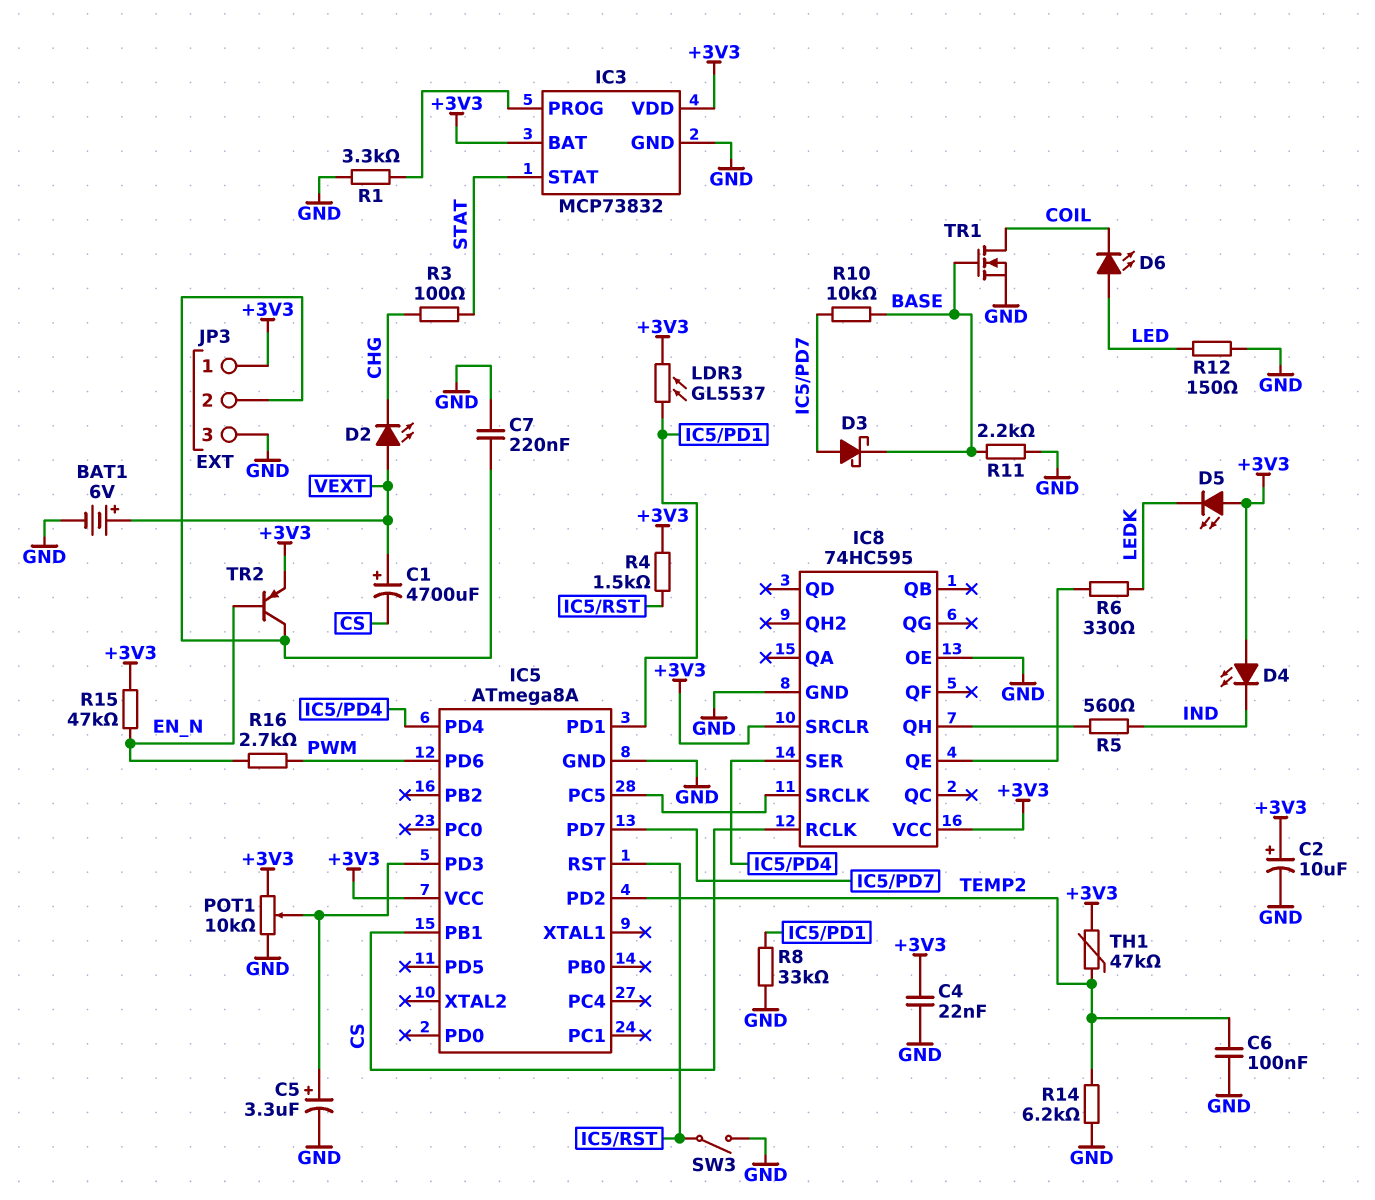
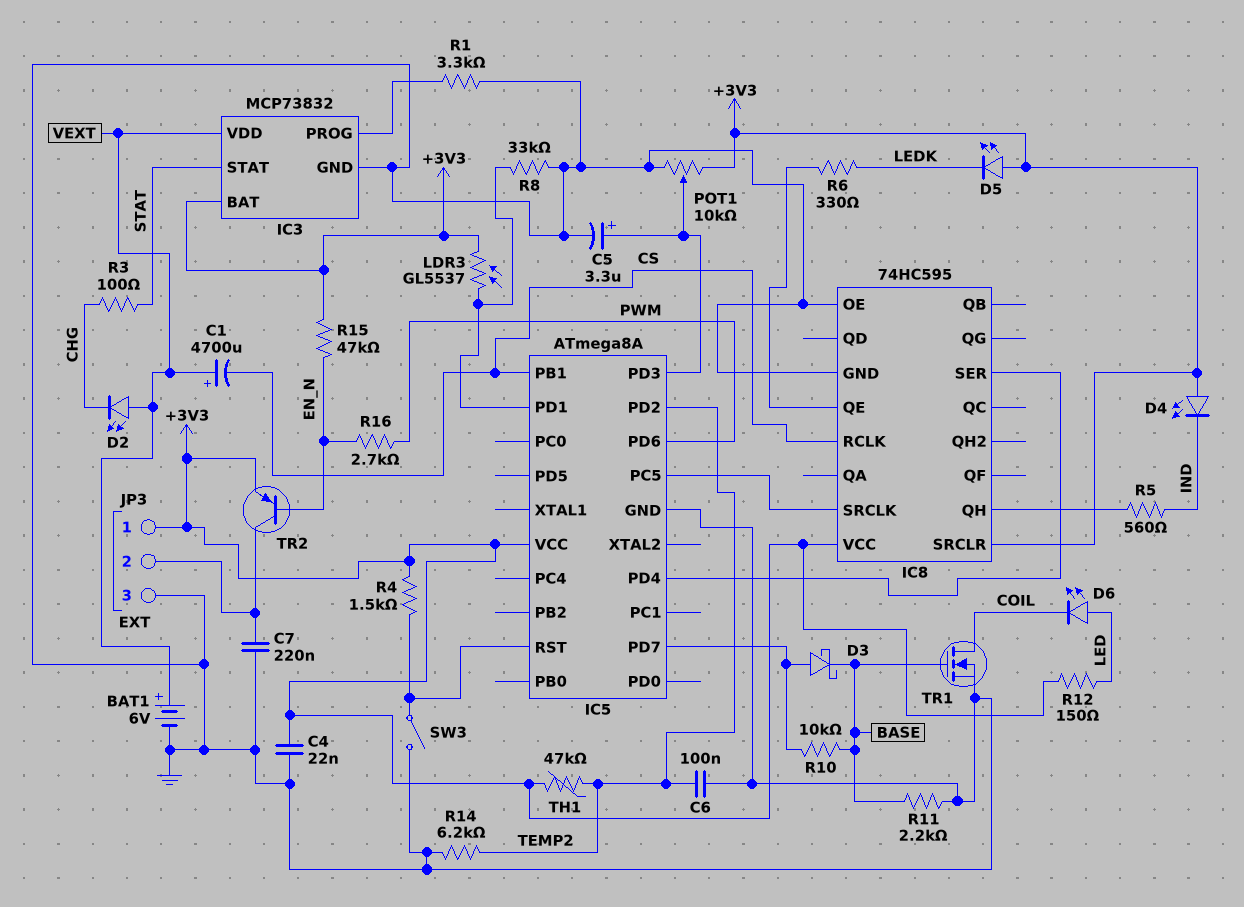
C2: 10uF (plus +3V3, minus GND) -> none
IC3 pin VDD: +3V3 -> VEXT
R12: 150 (GND, LED) -> 150 (+3V3, LED)

